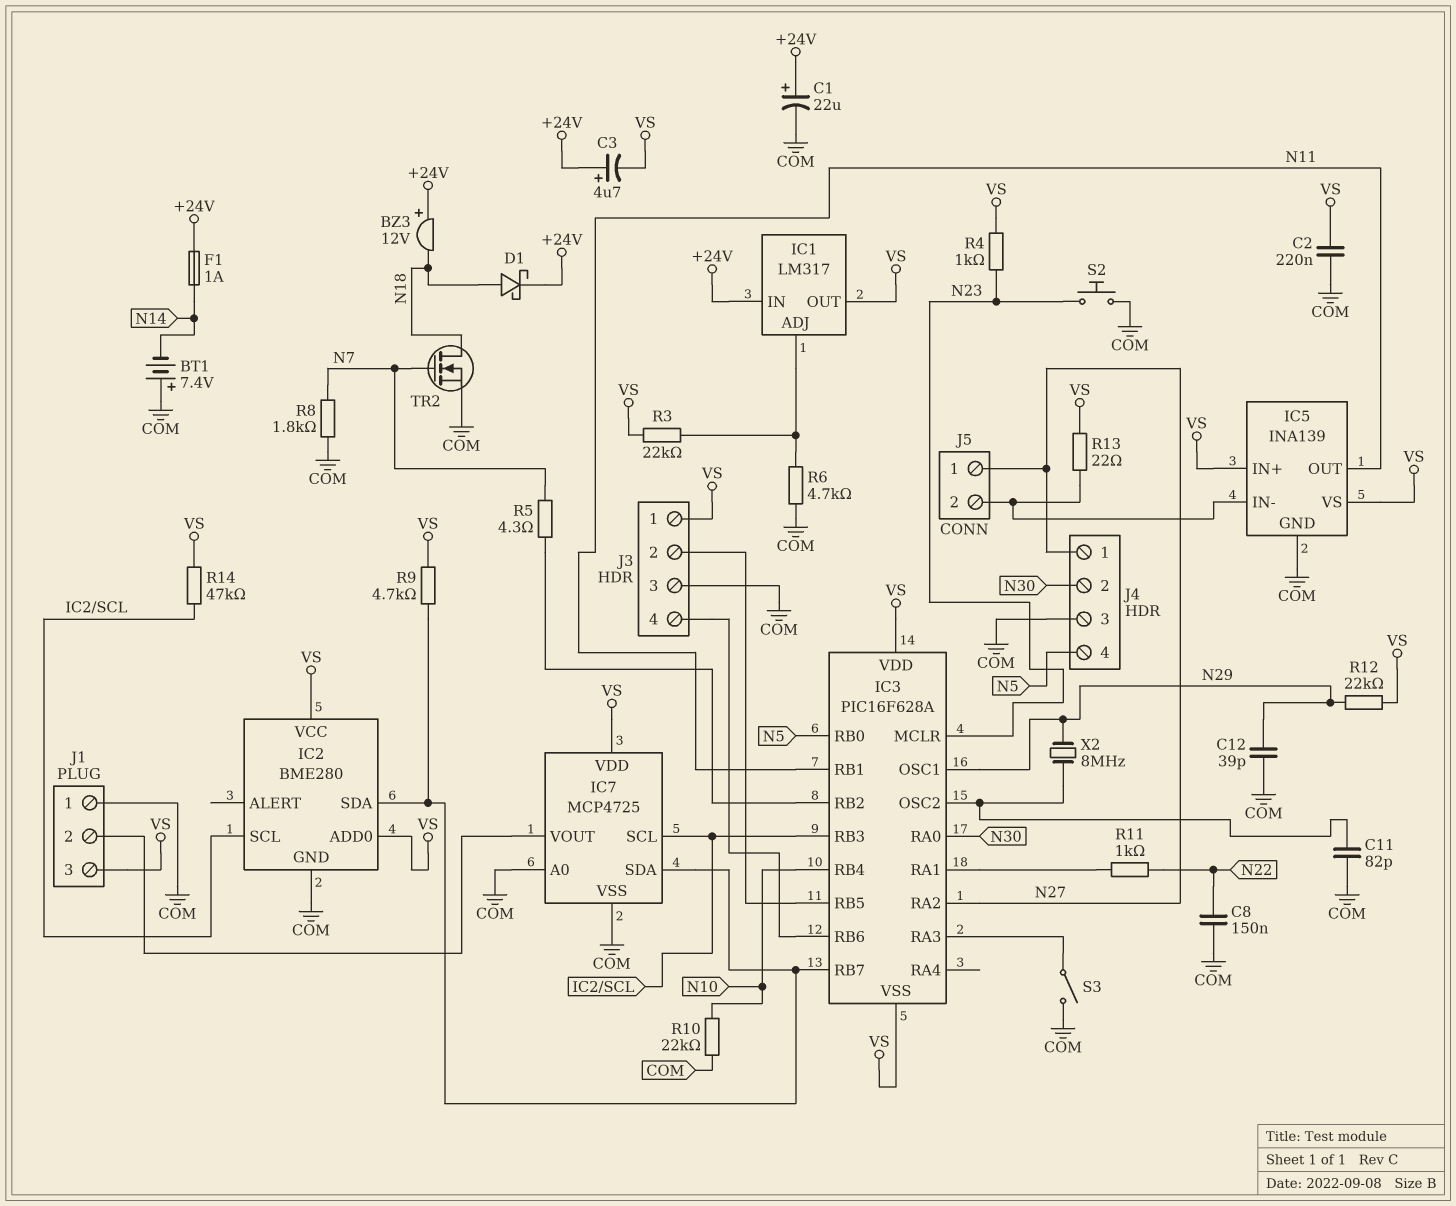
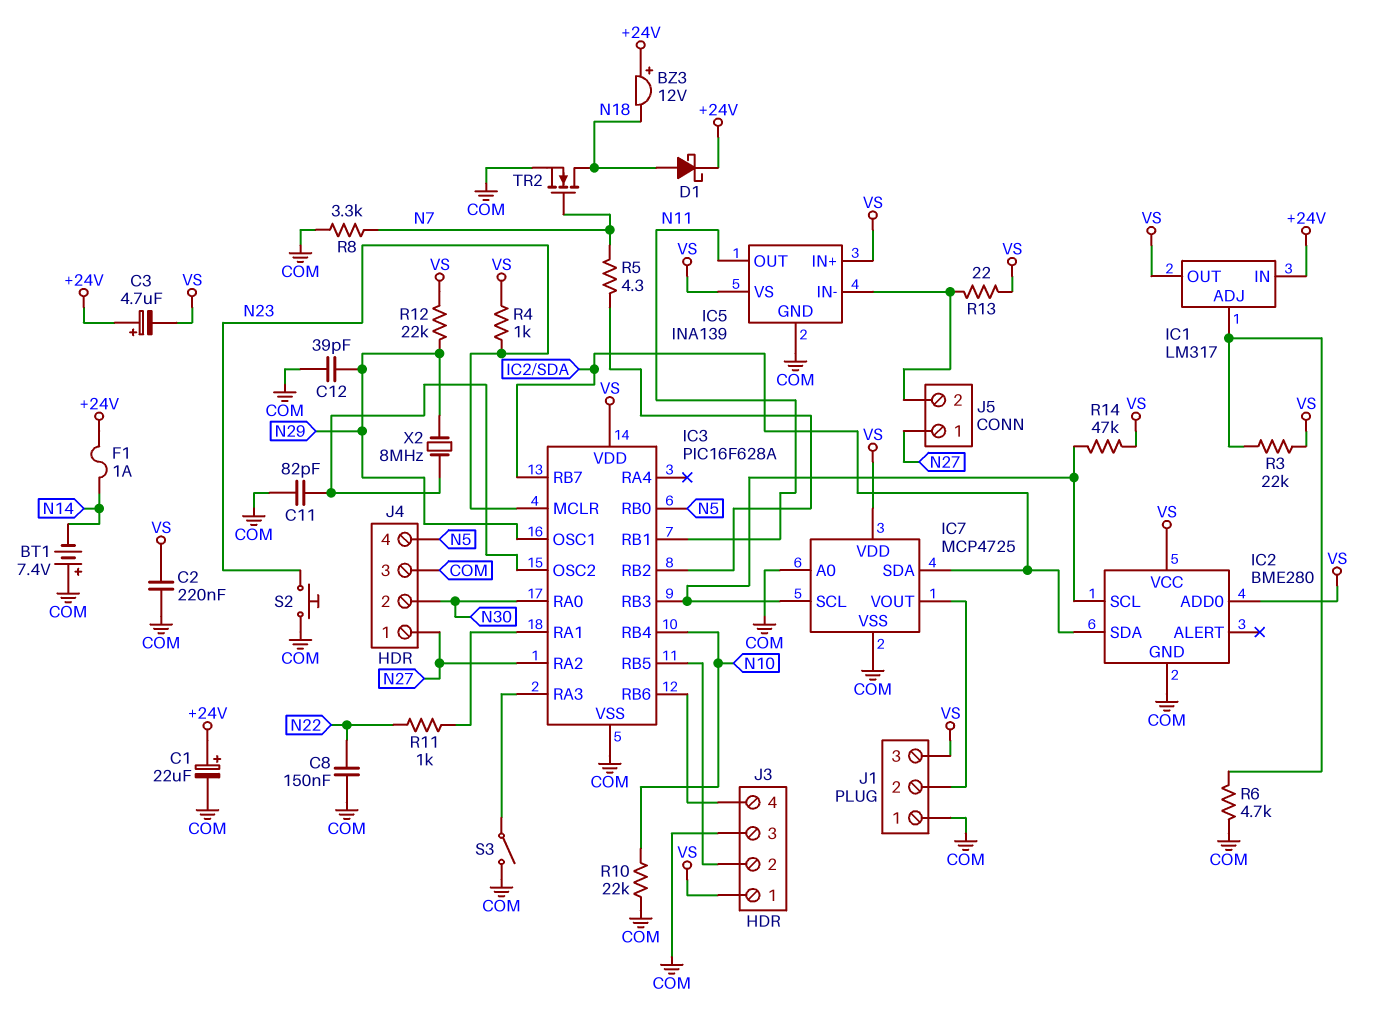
IC3 pin VSS: VS -> COM
R8: 1.8k (COM, N7) -> 3.3k (COM, N7)
R9: 4.7k (IC2/SDA, VS) -> none

